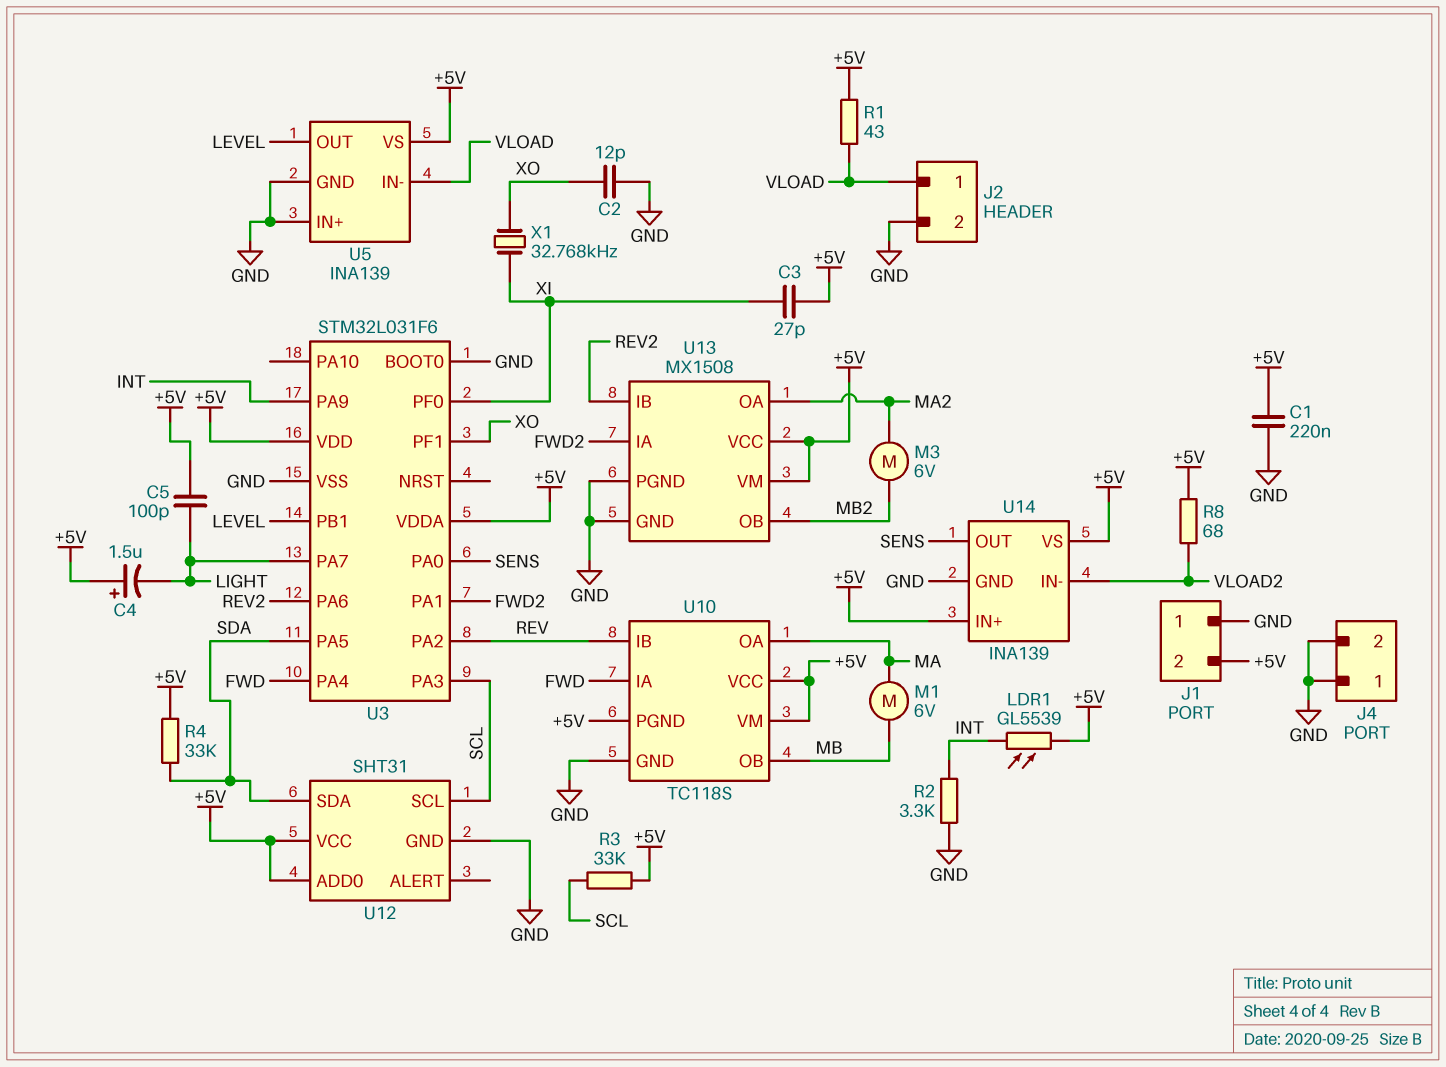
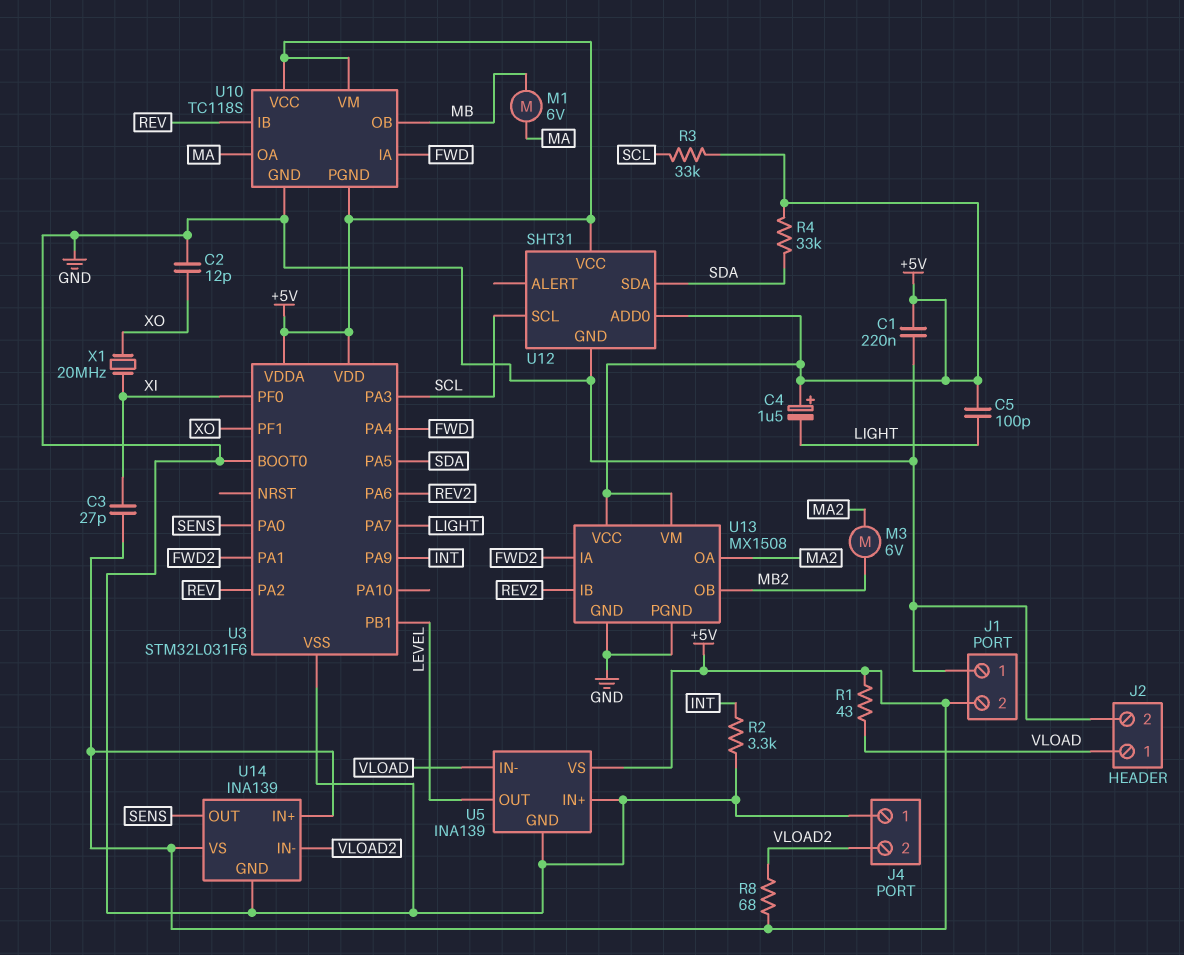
J4 pin 2: GND -> VLOAD2
LDR1: GL5539 (+5V, INT) -> none
X1: 32.768kHz (XI, XO) -> 20MHz (XI, XO)

